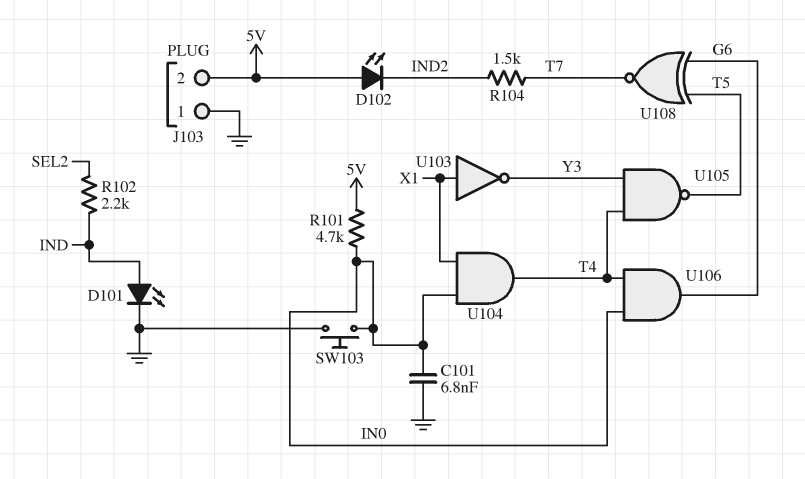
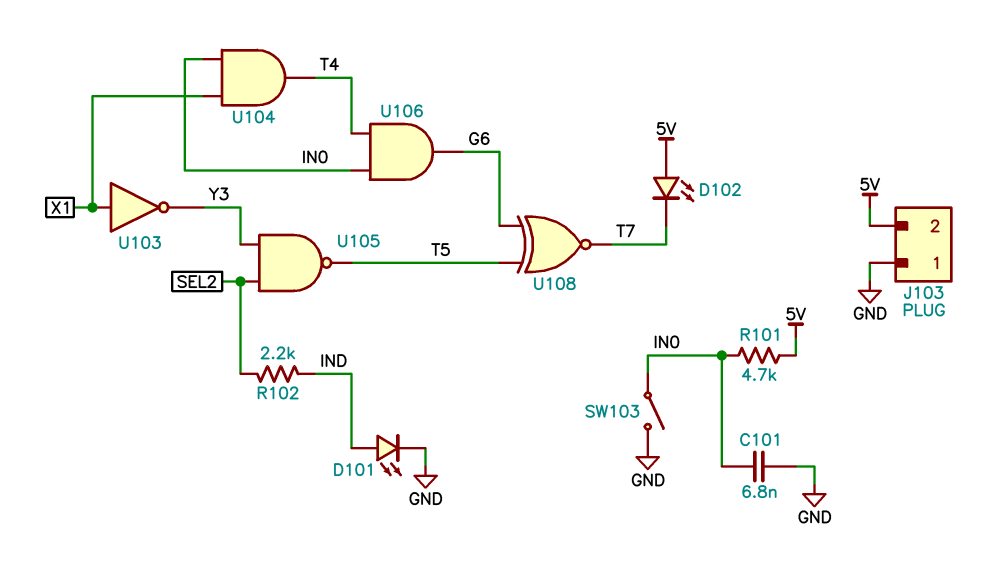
D102: LED (A 5V, K IND2) -> LED (A 5V, K T7)
R104: 1.5k (IND2, T7) -> none
SW103: button (GND, IN0) -> switch (GND, IN0)
U105: NAND (in T4, in Y3, out T5) -> NAND (in SEL2, in Y3, out T5)

